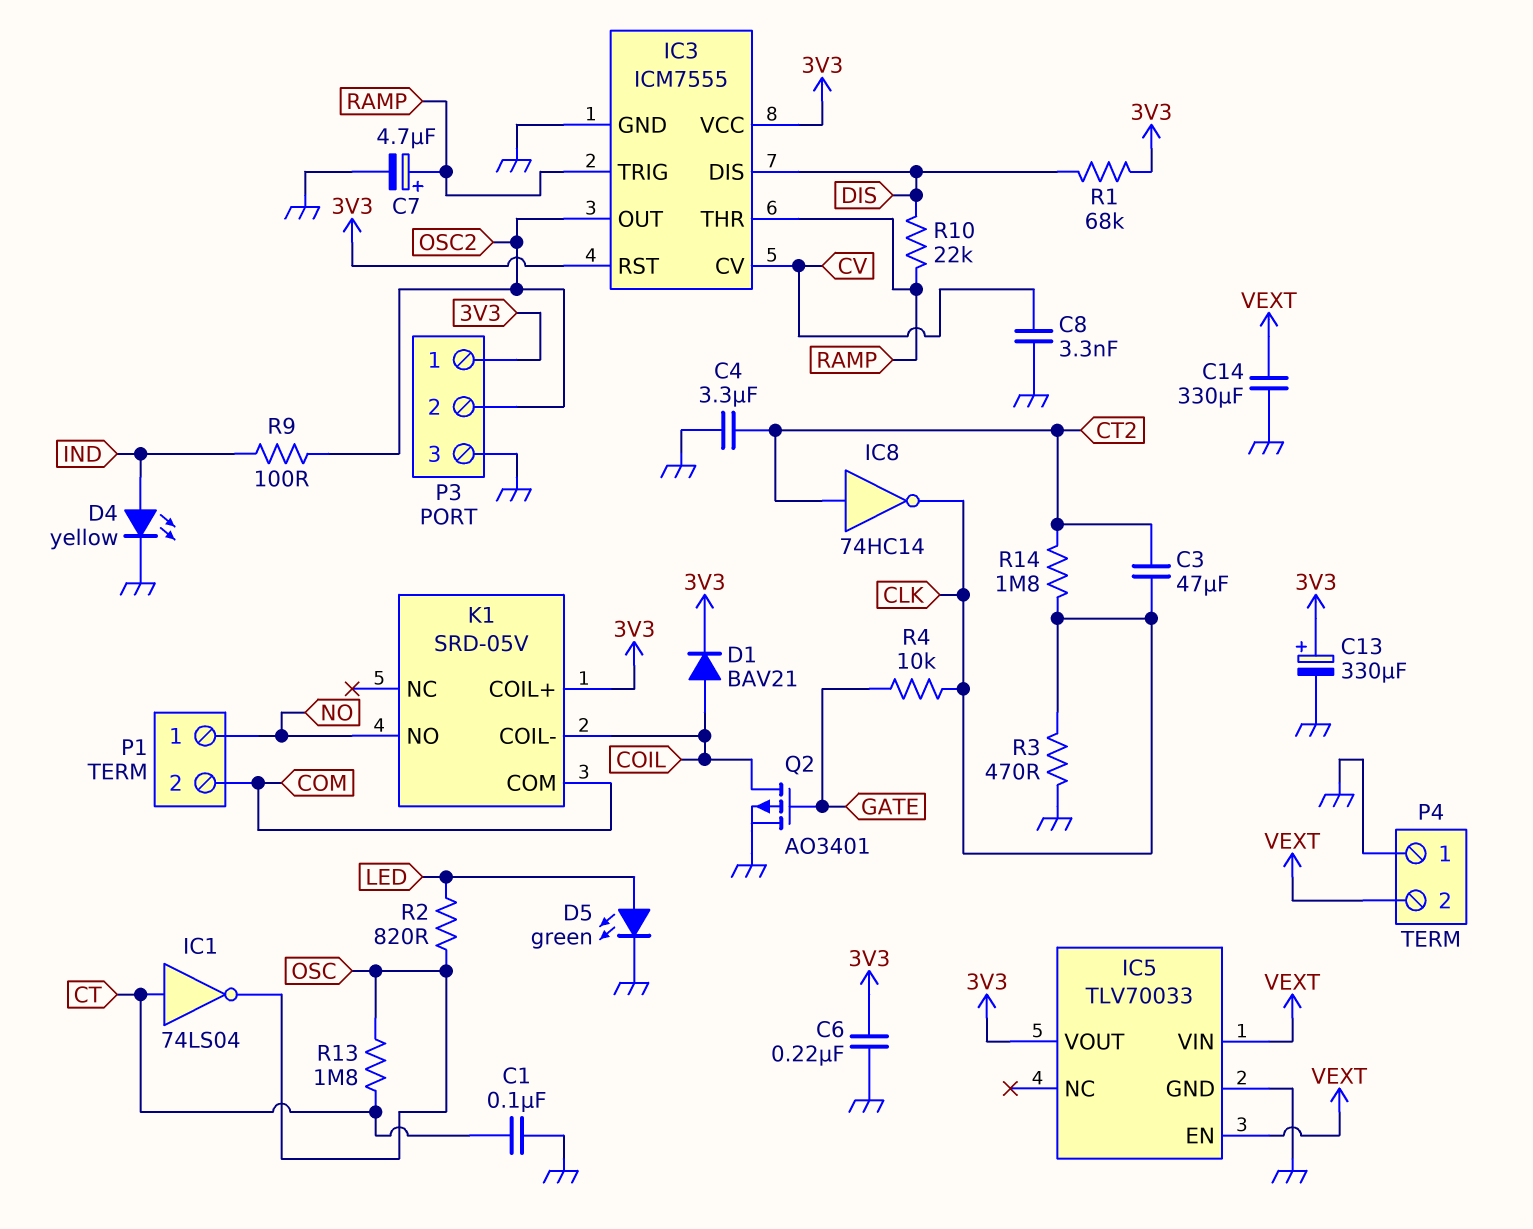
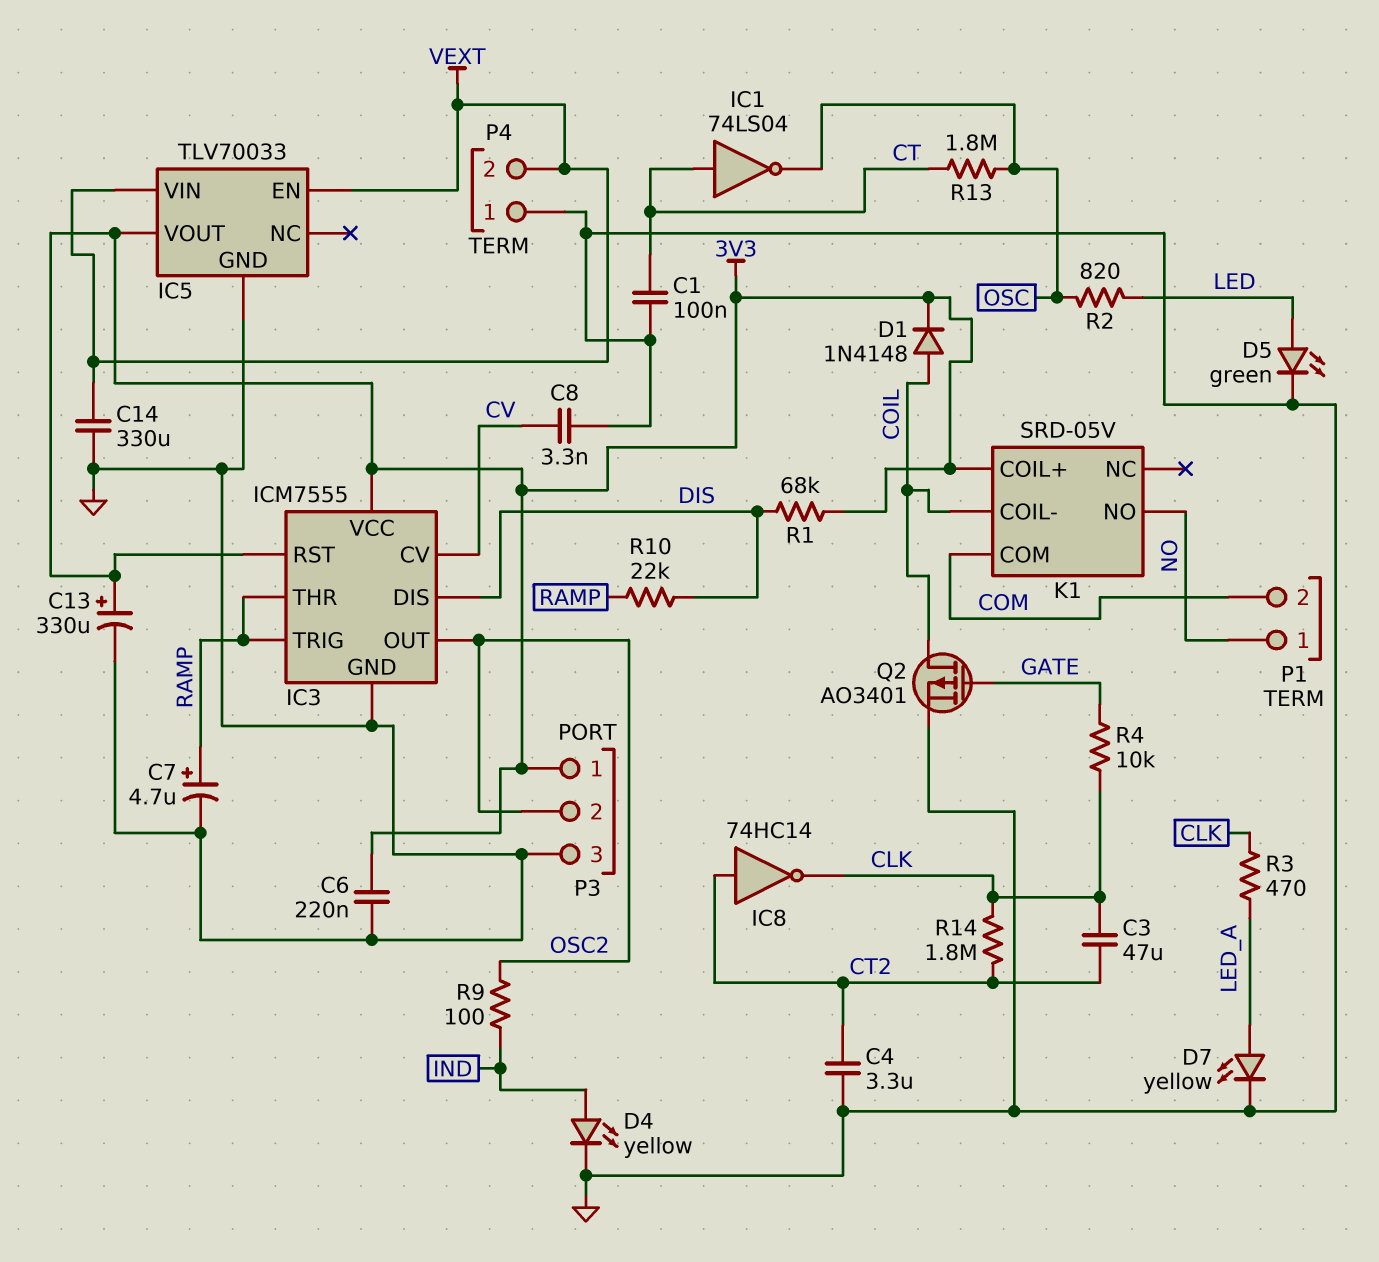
D1: diode BAV21 (A COIL, K 3V3) -> diode 1N4148 (A COIL, K 3V3)
D7: none -> LED yellow (A LED_A, K GND)
R3: 470 (CLK, GND) -> 470 (CLK, LED_A)

